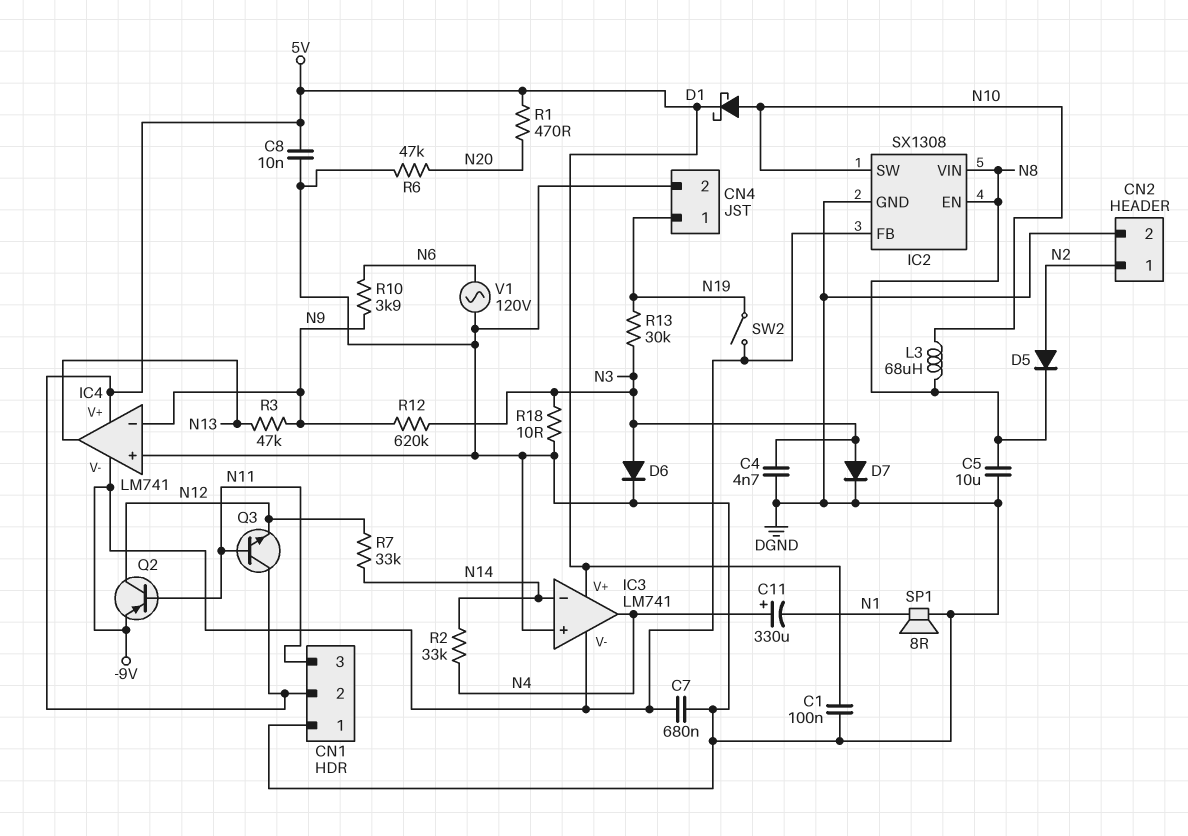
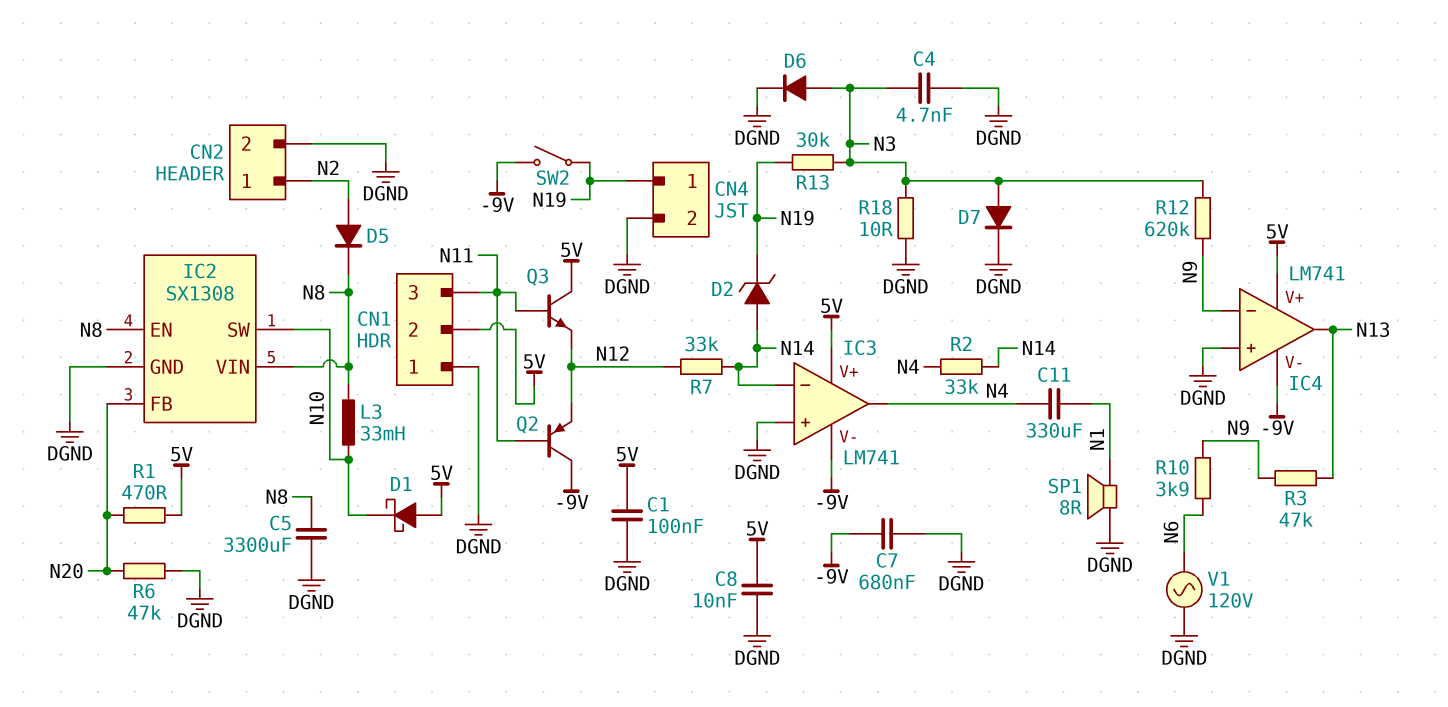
C5: 10uF (DGND, N8) -> 3300uF (DGND, N8)
C11: 330uF (plus N4, minus N1) -> 330uF (N1, N4)
D1: schottky (A N10, K 5V) -> schottky (A 5V, K N10)
D2: none -> zener (A N14, K N19)
IC2 pin FB: -9V -> N20
L3: 68uH (N8, N10) -> 33mH (N8, N10)
Q2: PNP (B N11, C N12, E -9V) -> PNP (B N11, C -9V, E N12)

